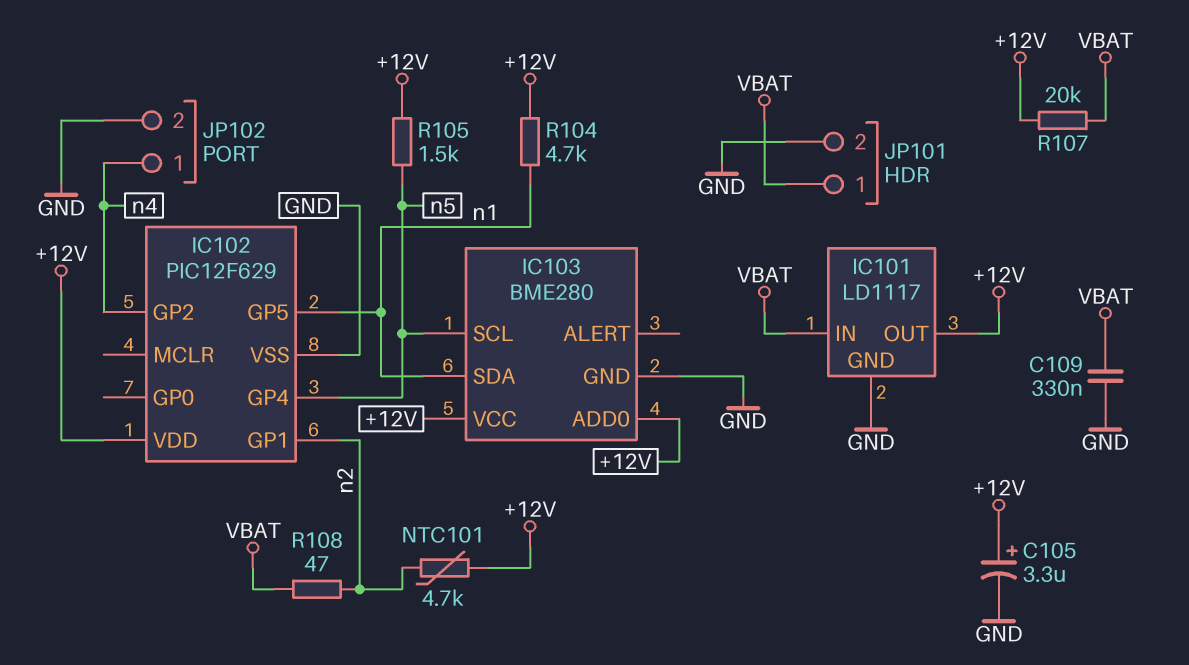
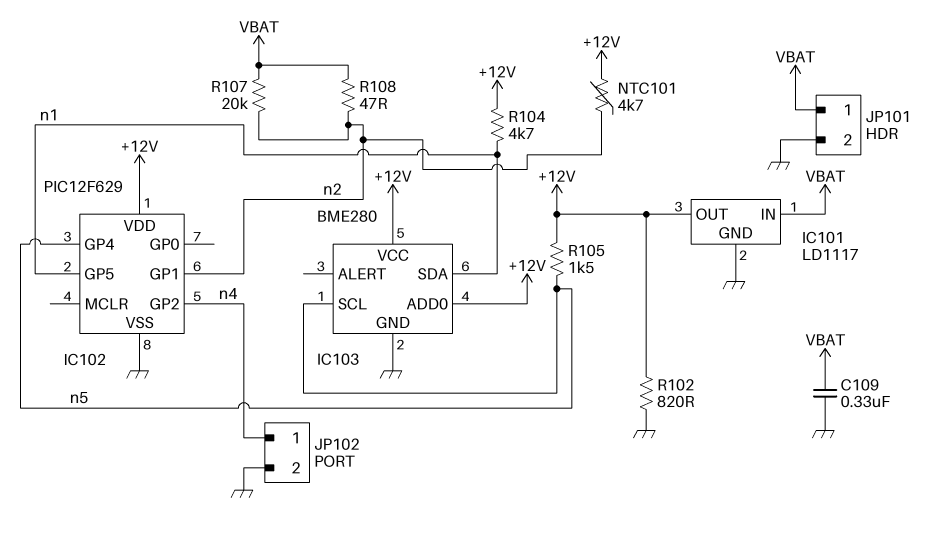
C105: 3.3uF (plus +12V, minus GND) -> none
R102: none -> 820 (+12V, GND)
R107: 20k (+12V, VBAT) -> 20k (VBAT, n2)

